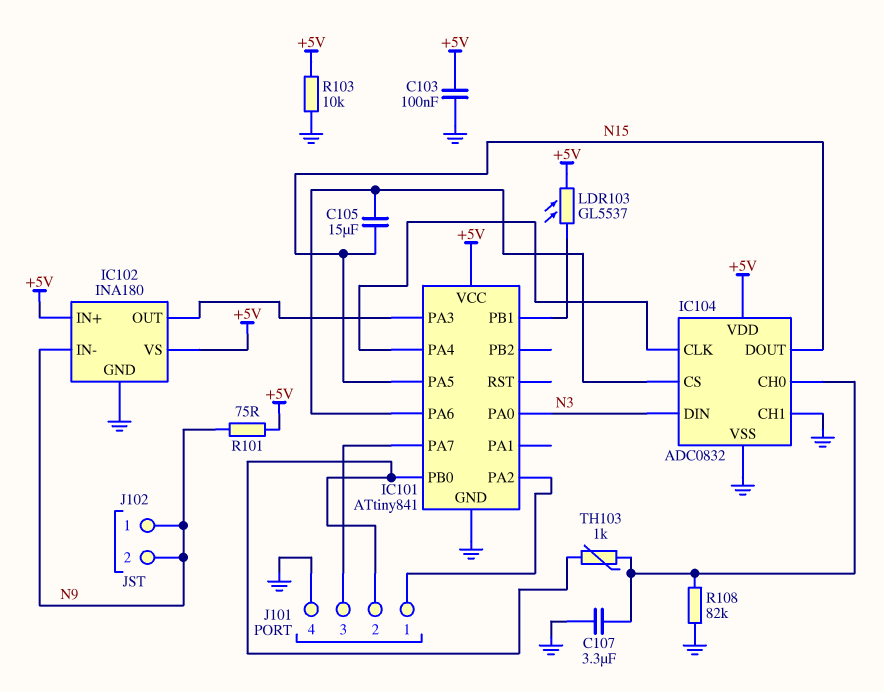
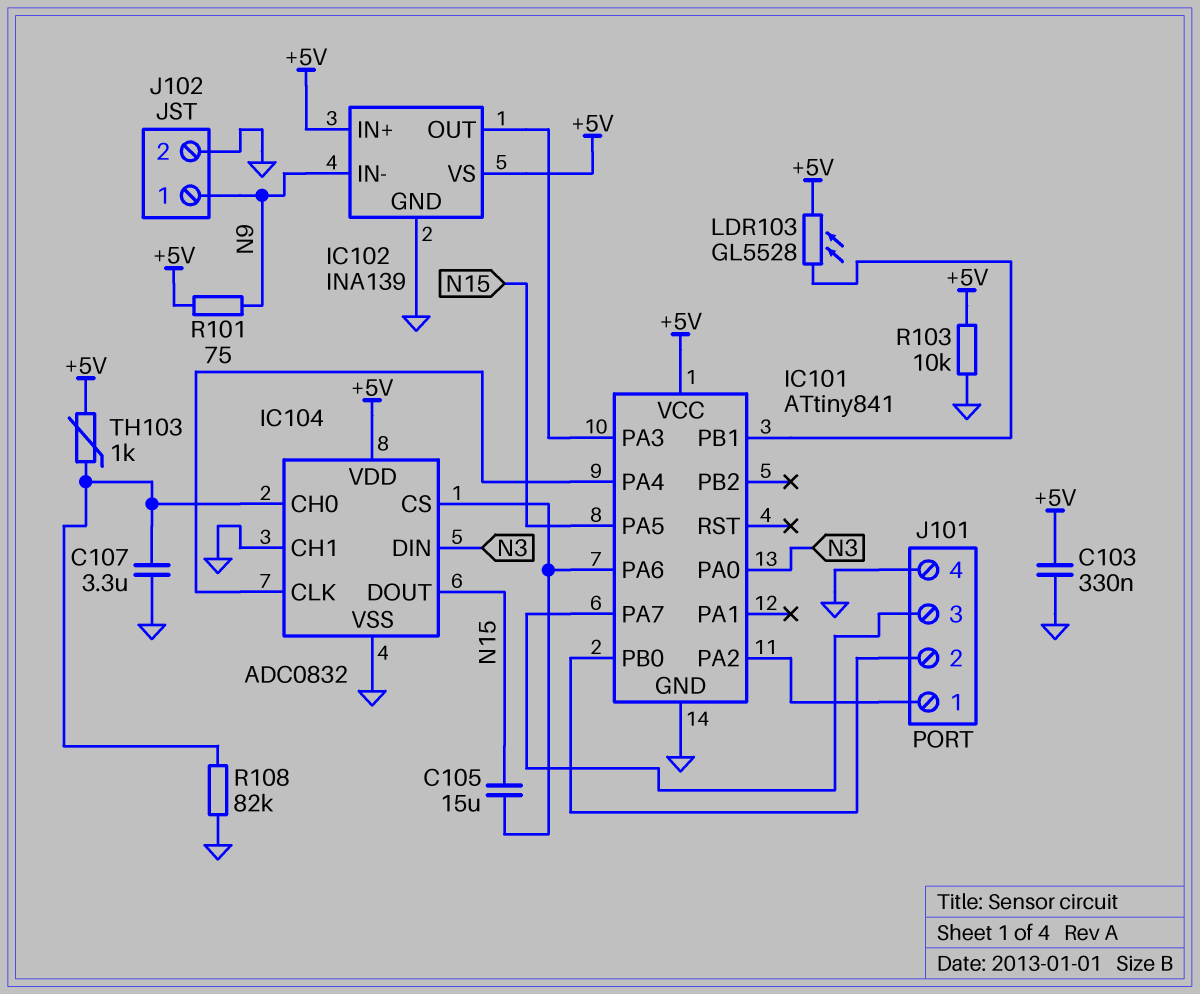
C103: 100nF (+5V, GND) -> 330nF (+5V, GND)
IC102: INA180 -> INA139
J102 pin 2: N9 -> GND
LDR103: GL5537 (+5V, IC101/PB1) -> GL5528 (+5V, IC101/PB1)
TH103: 1k (IC101/PB0, IC104/CH0) -> 1k (+5V, IC104/CH0)

